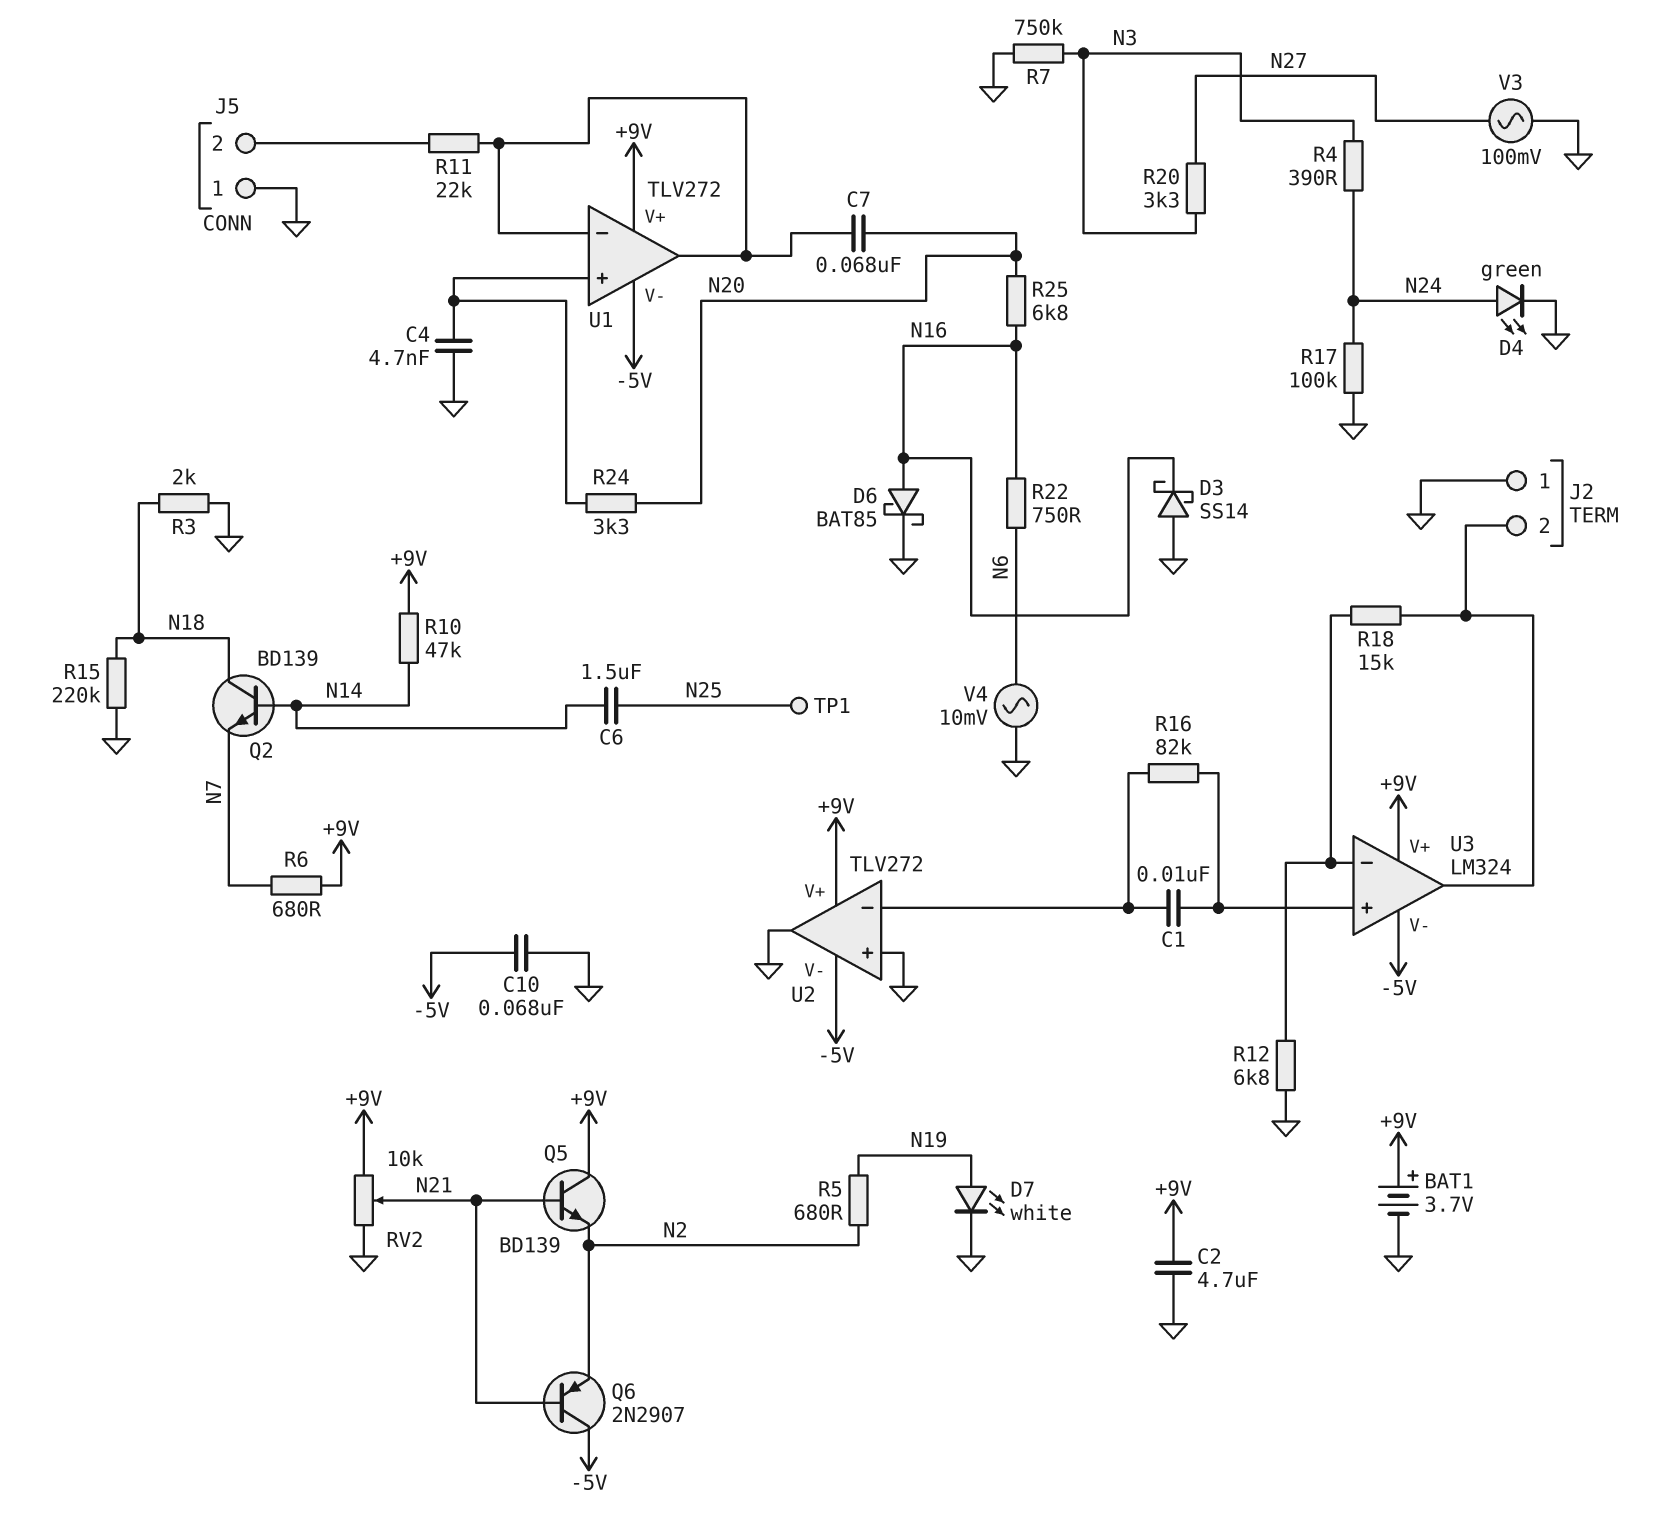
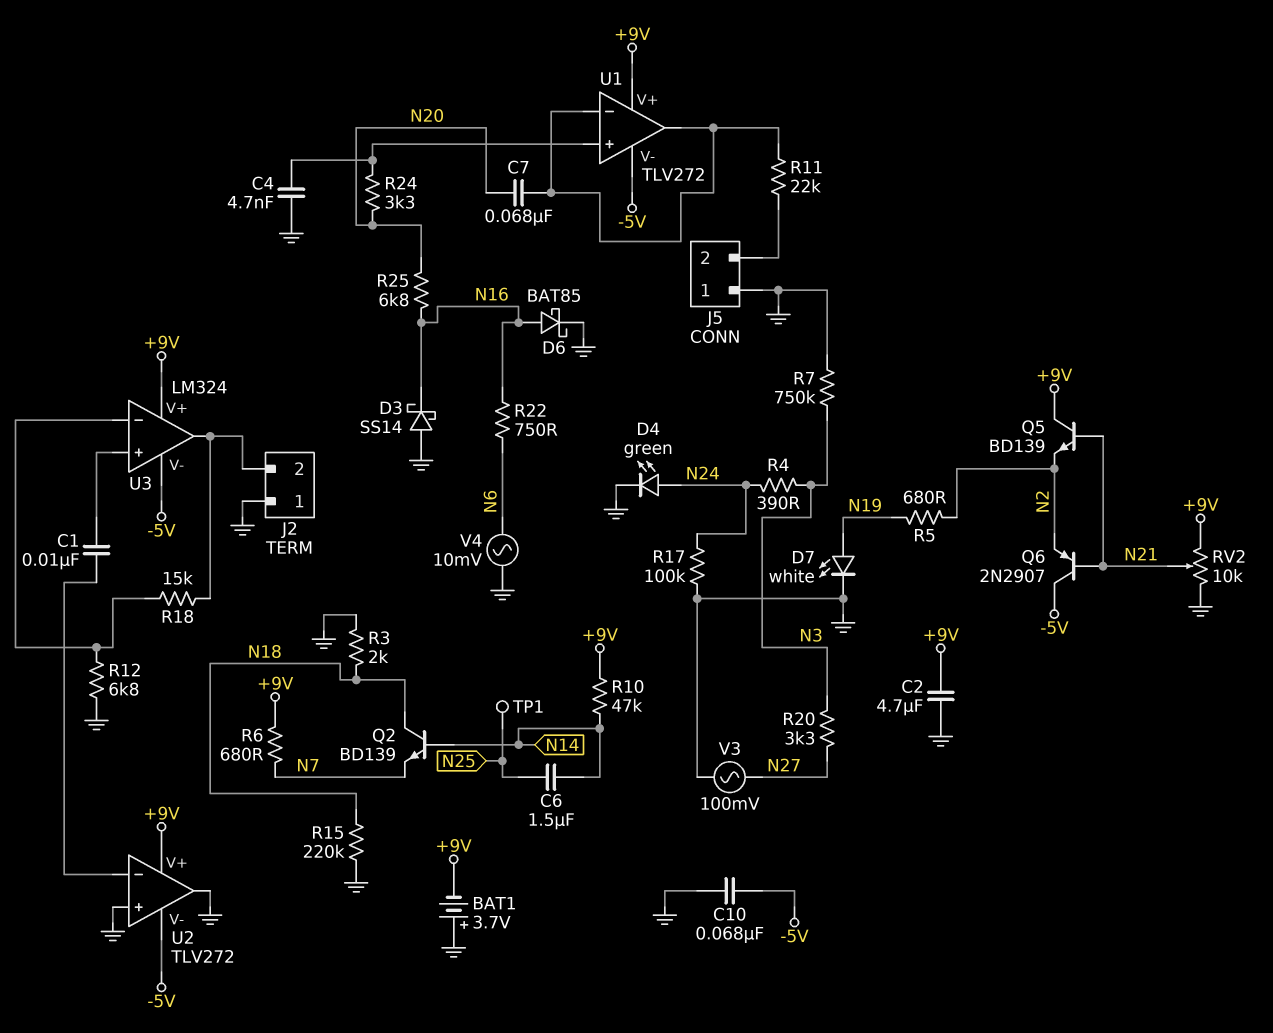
BAT1: 3.7V (plus +9V, minus GND) -> 3.7V (plus GND, minus +9V)
R16: 82k (U2/in-, U3/in+) -> none

